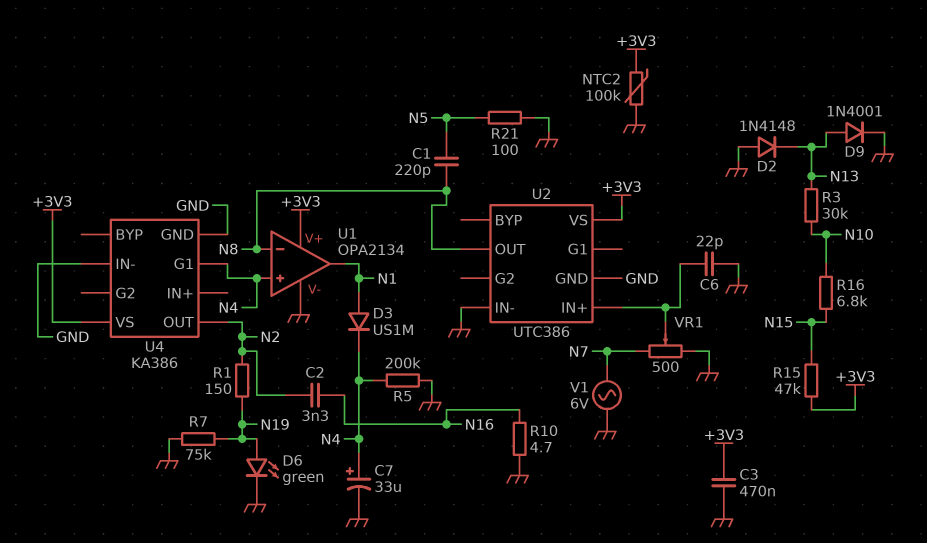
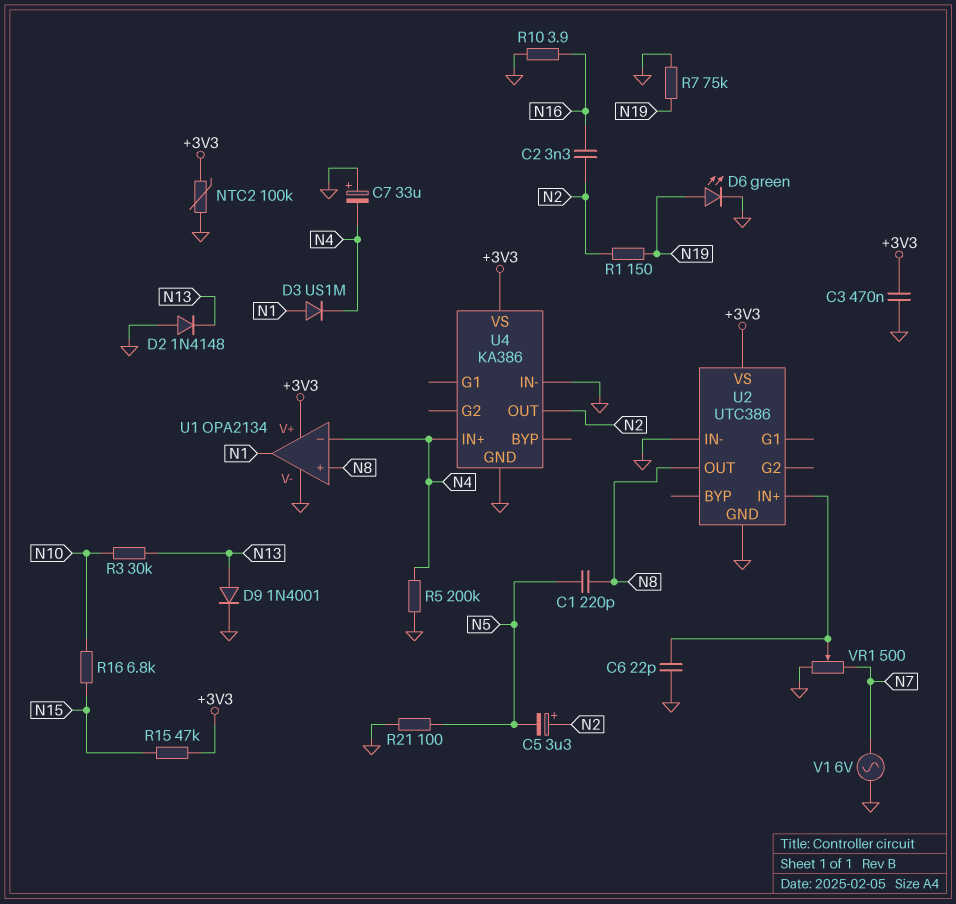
C5: none -> 3.3uF (plus N2, minus N5)
C7: 33uF (plus N4, minus GND) -> 33uF (plus GND, minus N4)
R10: 4.7 (GND, N16) -> 3.9 (GND, N16)
U1 pin in+: N4 -> N8
U1 pin in-: N8 -> N4
U4 pin G1: N4 -> none
U4 pin IN+: none -> N4

